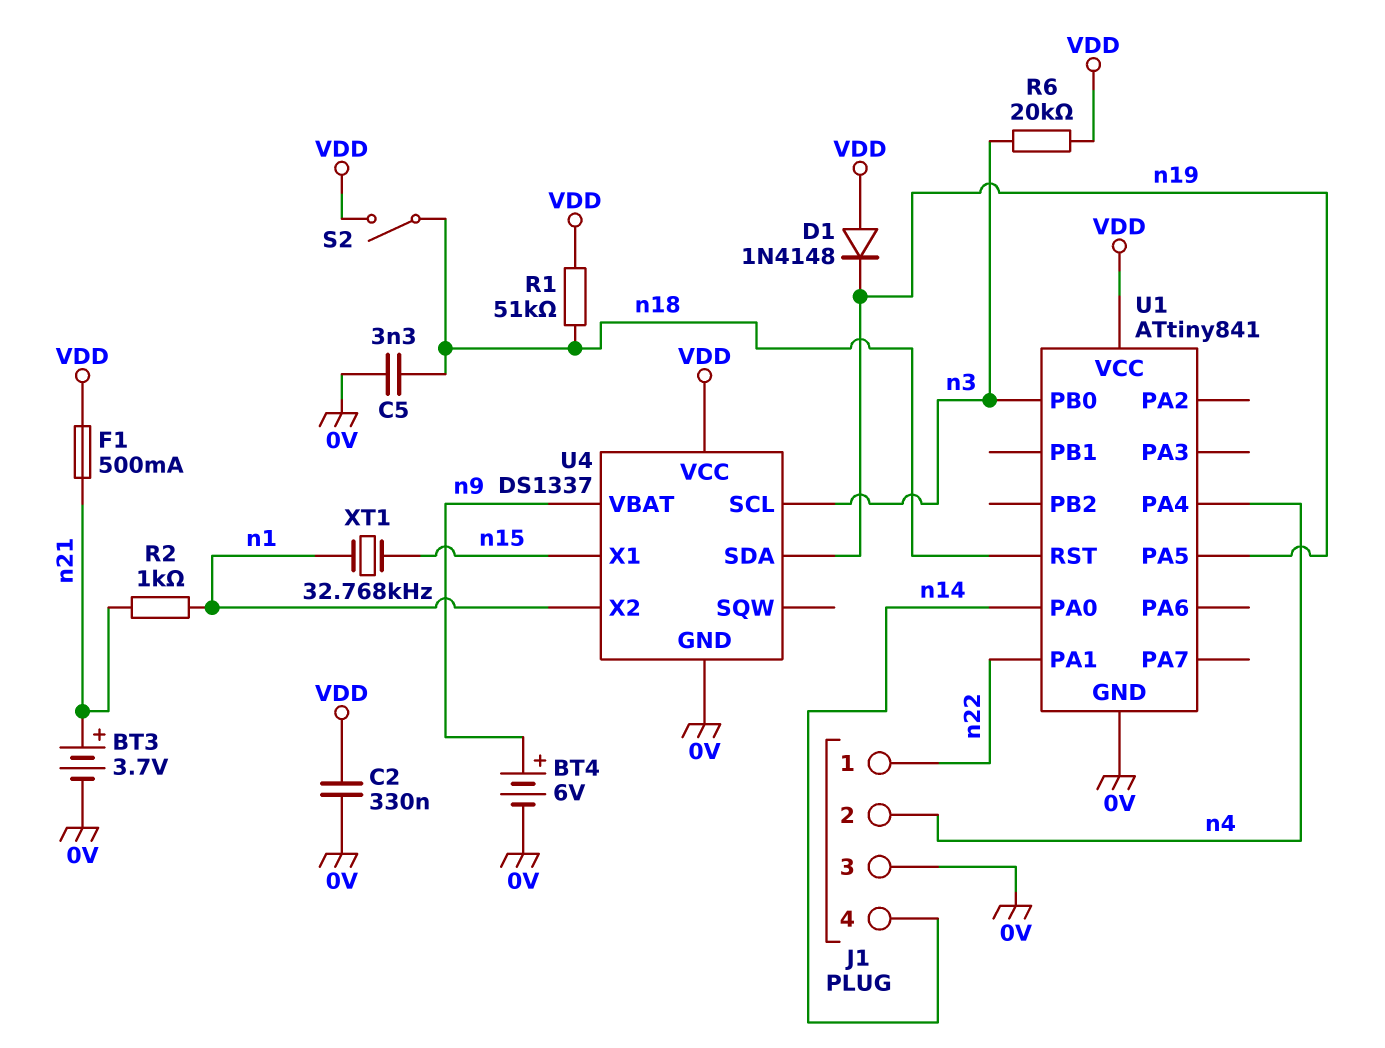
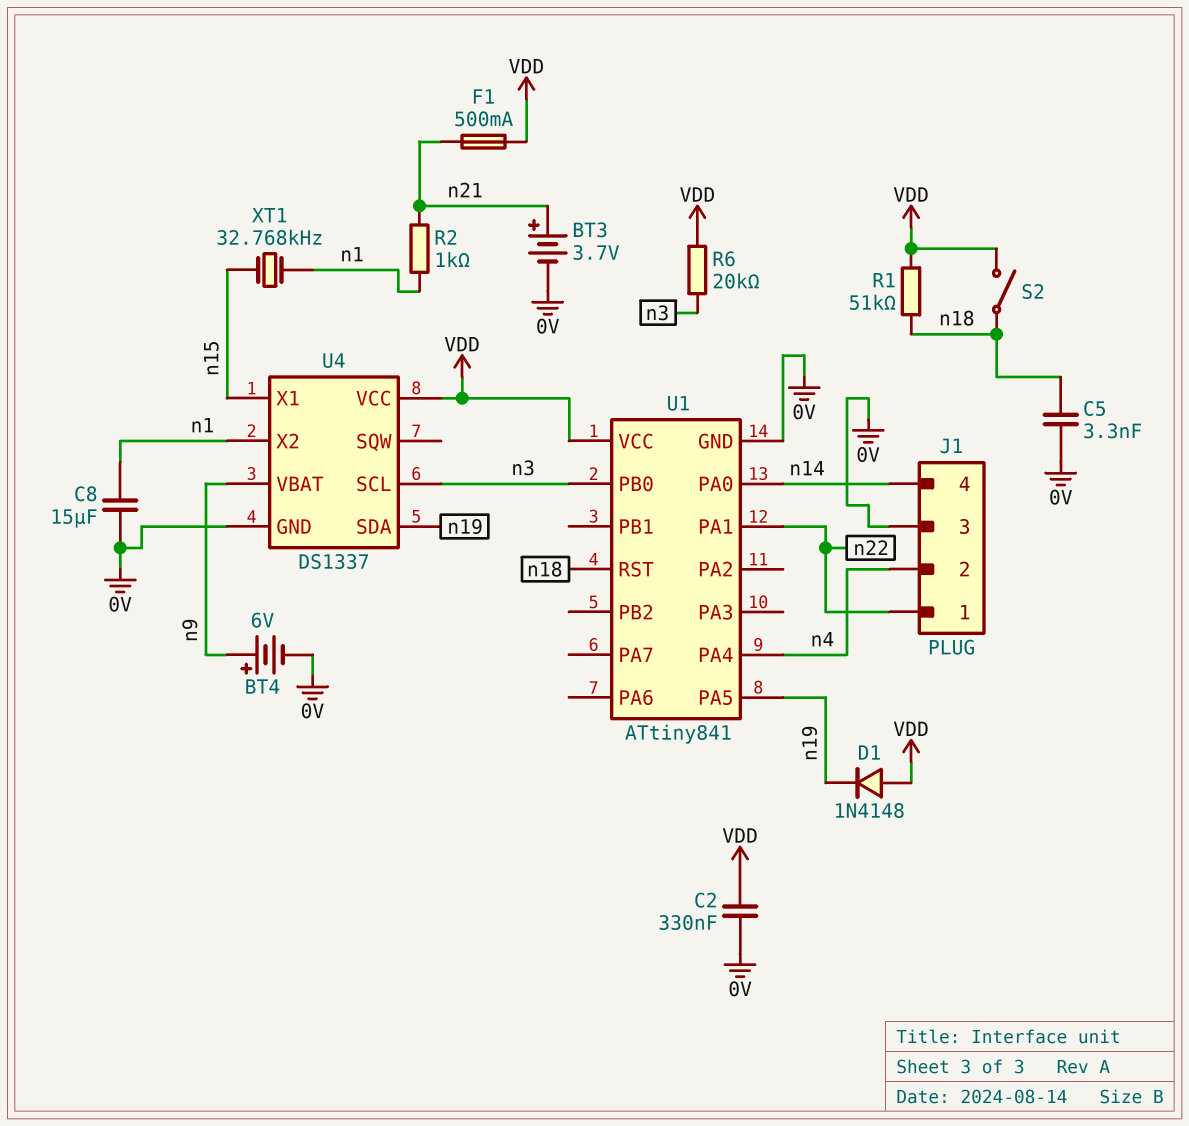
C8: none -> 15uF (0V, n1)

